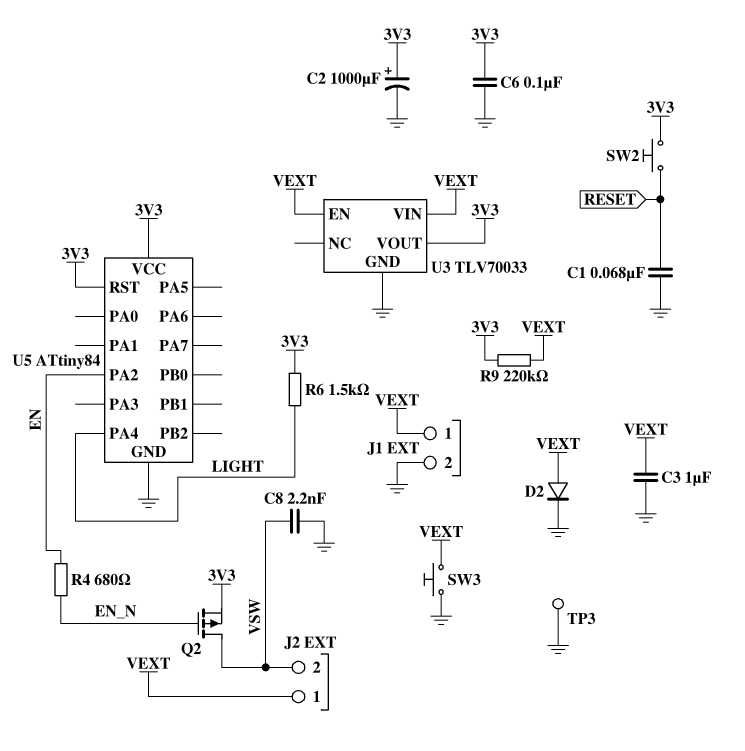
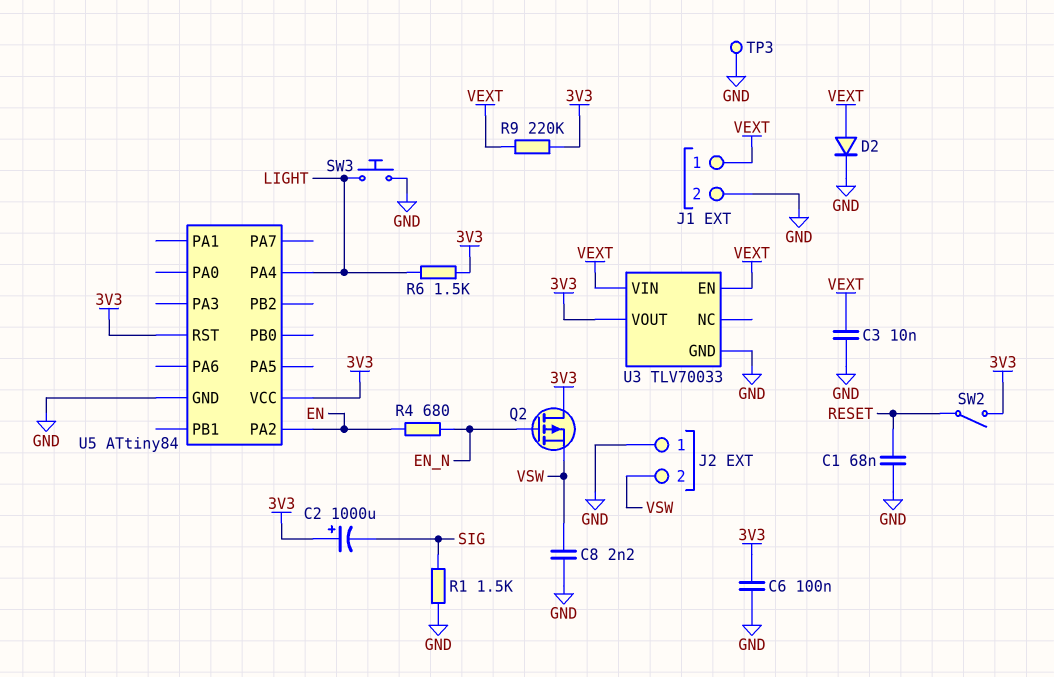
C2: 1000uF (plus 3V3, minus GND) -> 1000uF (plus 3V3, minus SIG)
C3: 1uF (GND, VEXT) -> 10nF (GND, VEXT)
J2 pin 1: VEXT -> GND
Q2: PMOS (G EN_N, D VSW, S 3V3) -> PMOS (G EN_N, D 3V3, S VSW)
R1: none -> 1.5k (GND, SIG)
SW2: button (3V3, RESET) -> switch (3V3, RESET)
SW3: button (GND, VEXT) -> button (GND, LIGHT)

